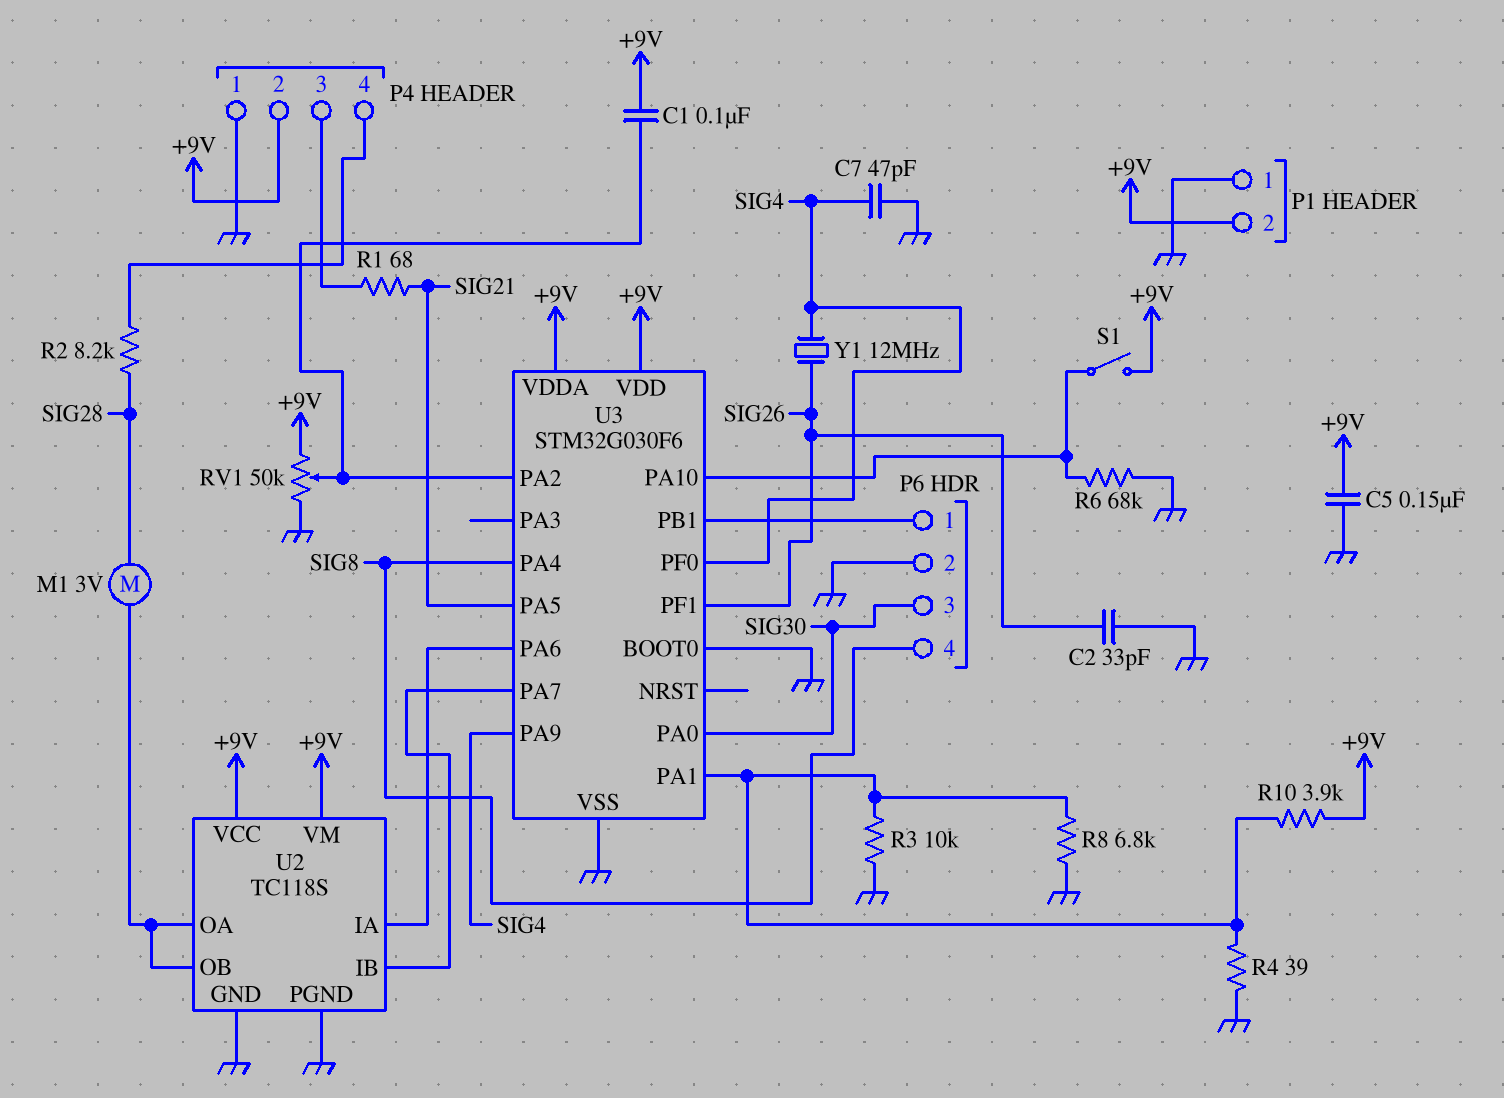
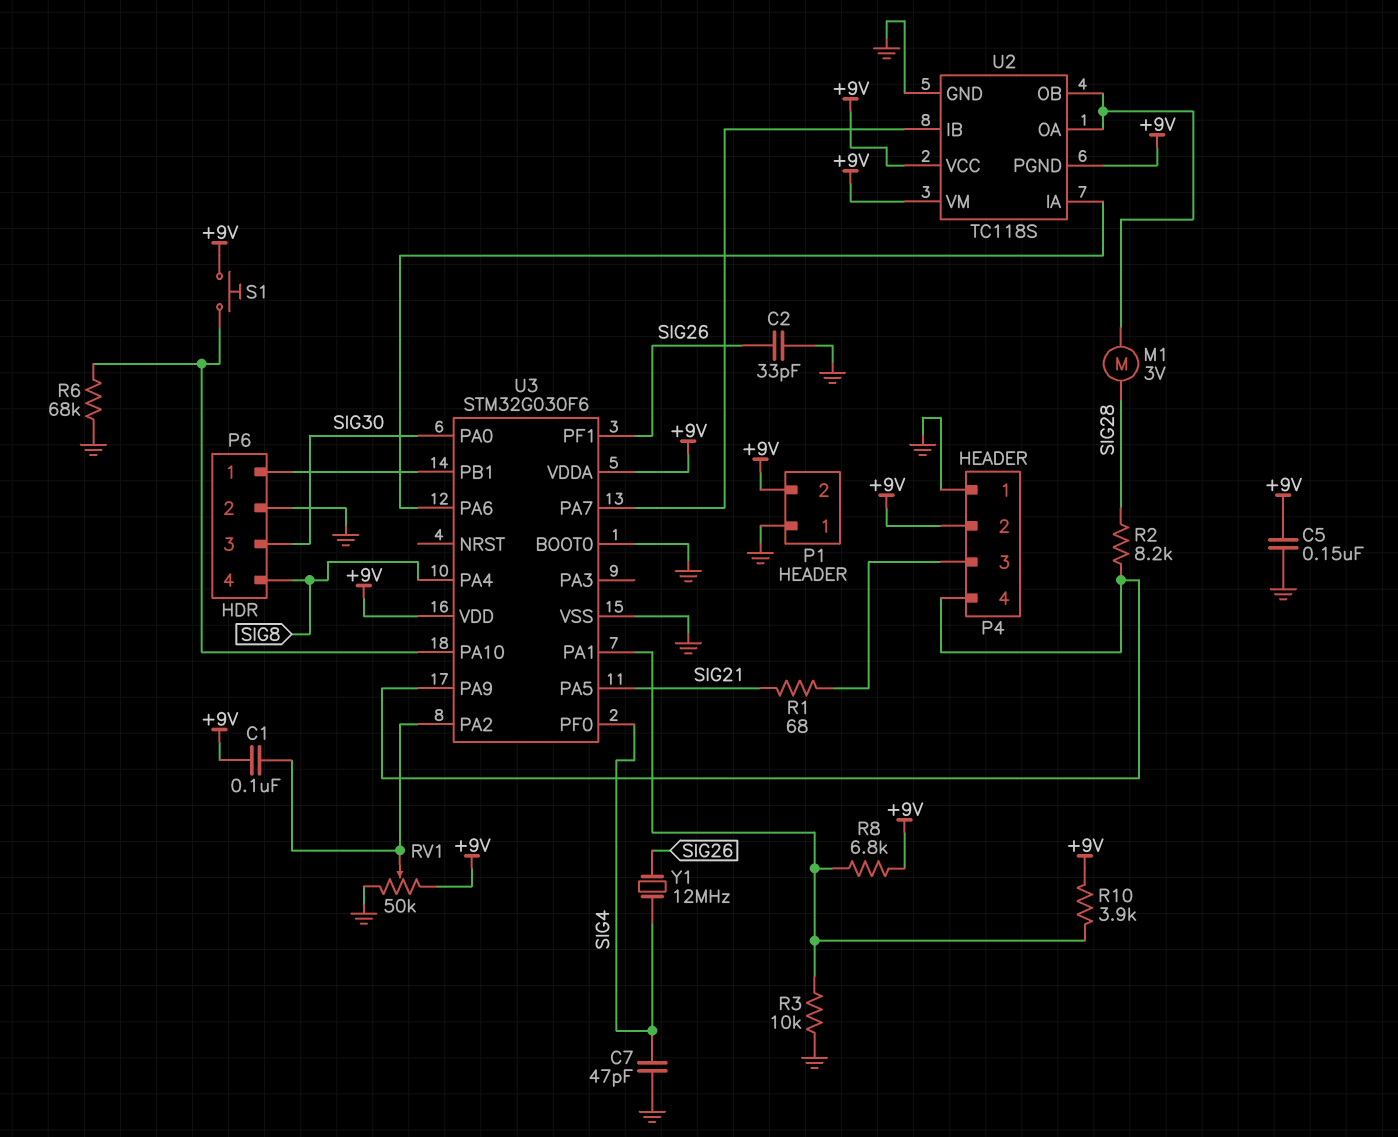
R4: 39 (GND, U3/PA1) -> none
R8: 6.8k (GND, U3/PA1) -> 6.8k (+9V, U3/PA1)
S1: switch (+9V, U3/PA10) -> button (+9V, U3/PA10)
U2 pin PGND: GND -> +9V
U3 pin PA9: SIG4 -> P4/4

